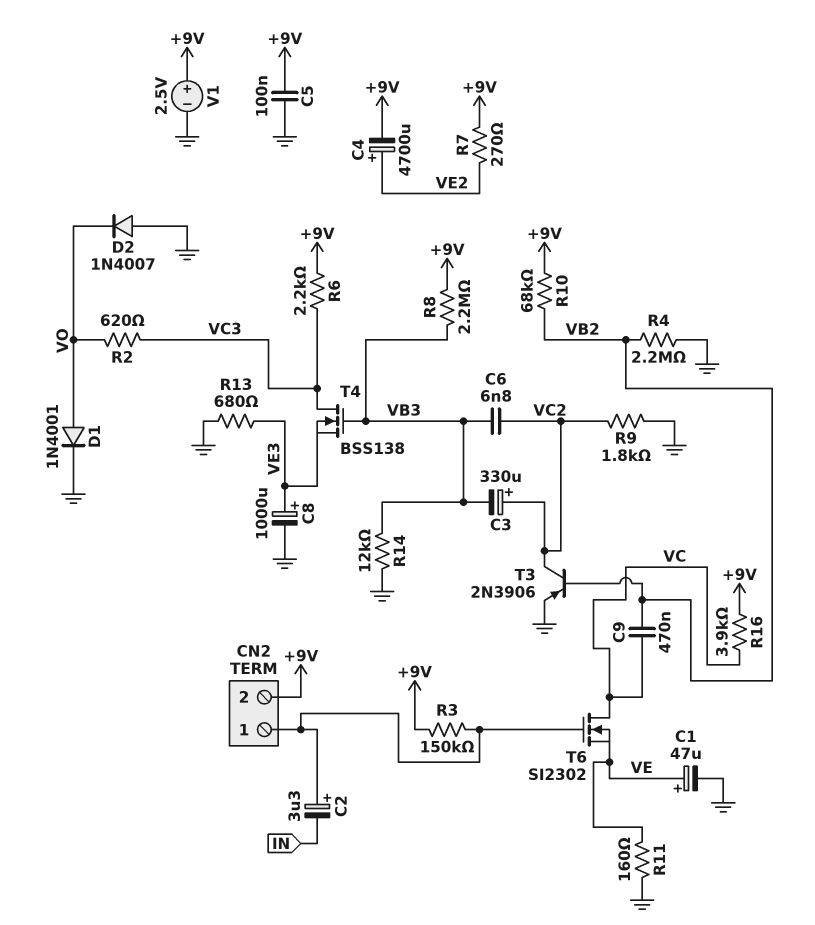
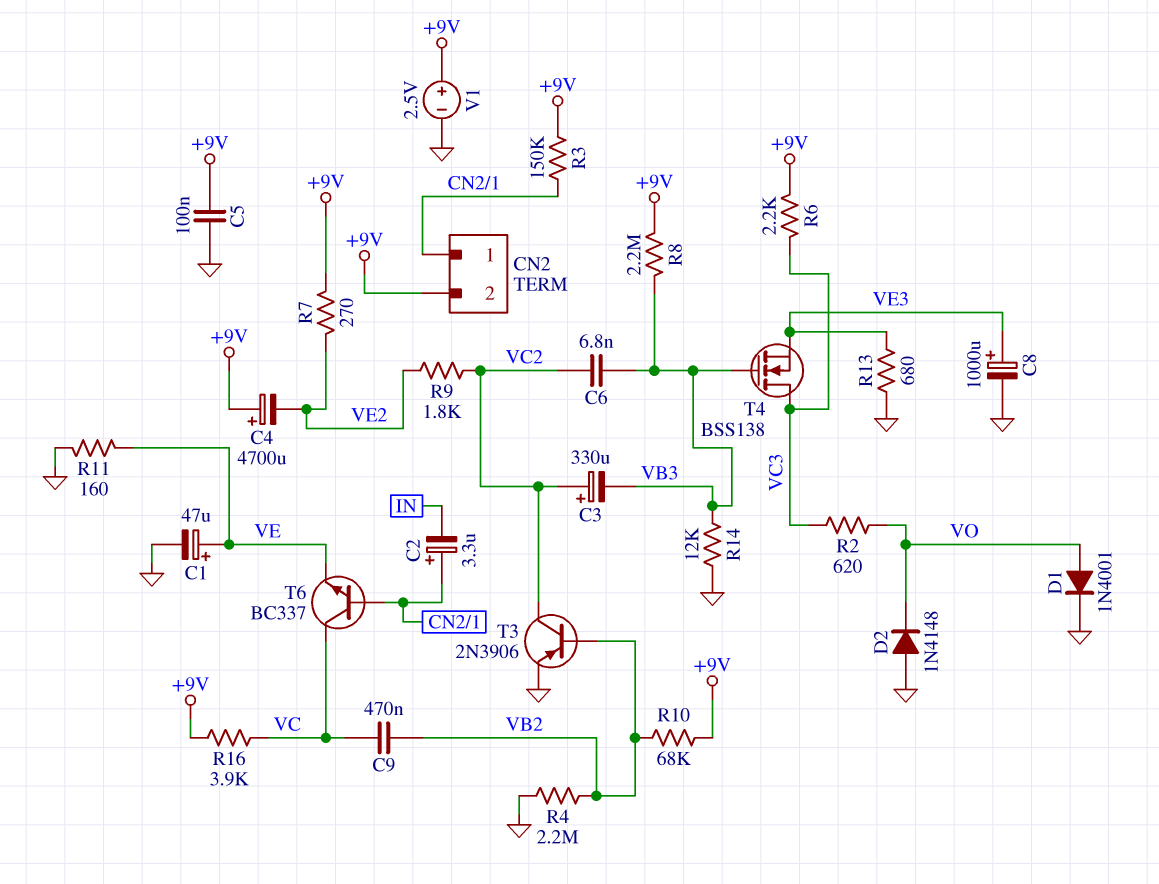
C4: 4700uF (plus VE2, minus +9V) -> 4700uF (plus +9V, minus VE2)
D2: diode 1N4007 (A GND, K VO) -> diode 1N4148 (A GND, K VO)
R9: 1.8k (GND, VC2) -> 1.8k (VC2, VE2)
T6: NMOS SI2302 (G CN2/1, D VC, S VE) -> NPN BC337 (B CN2/1, C VC, E VE)

